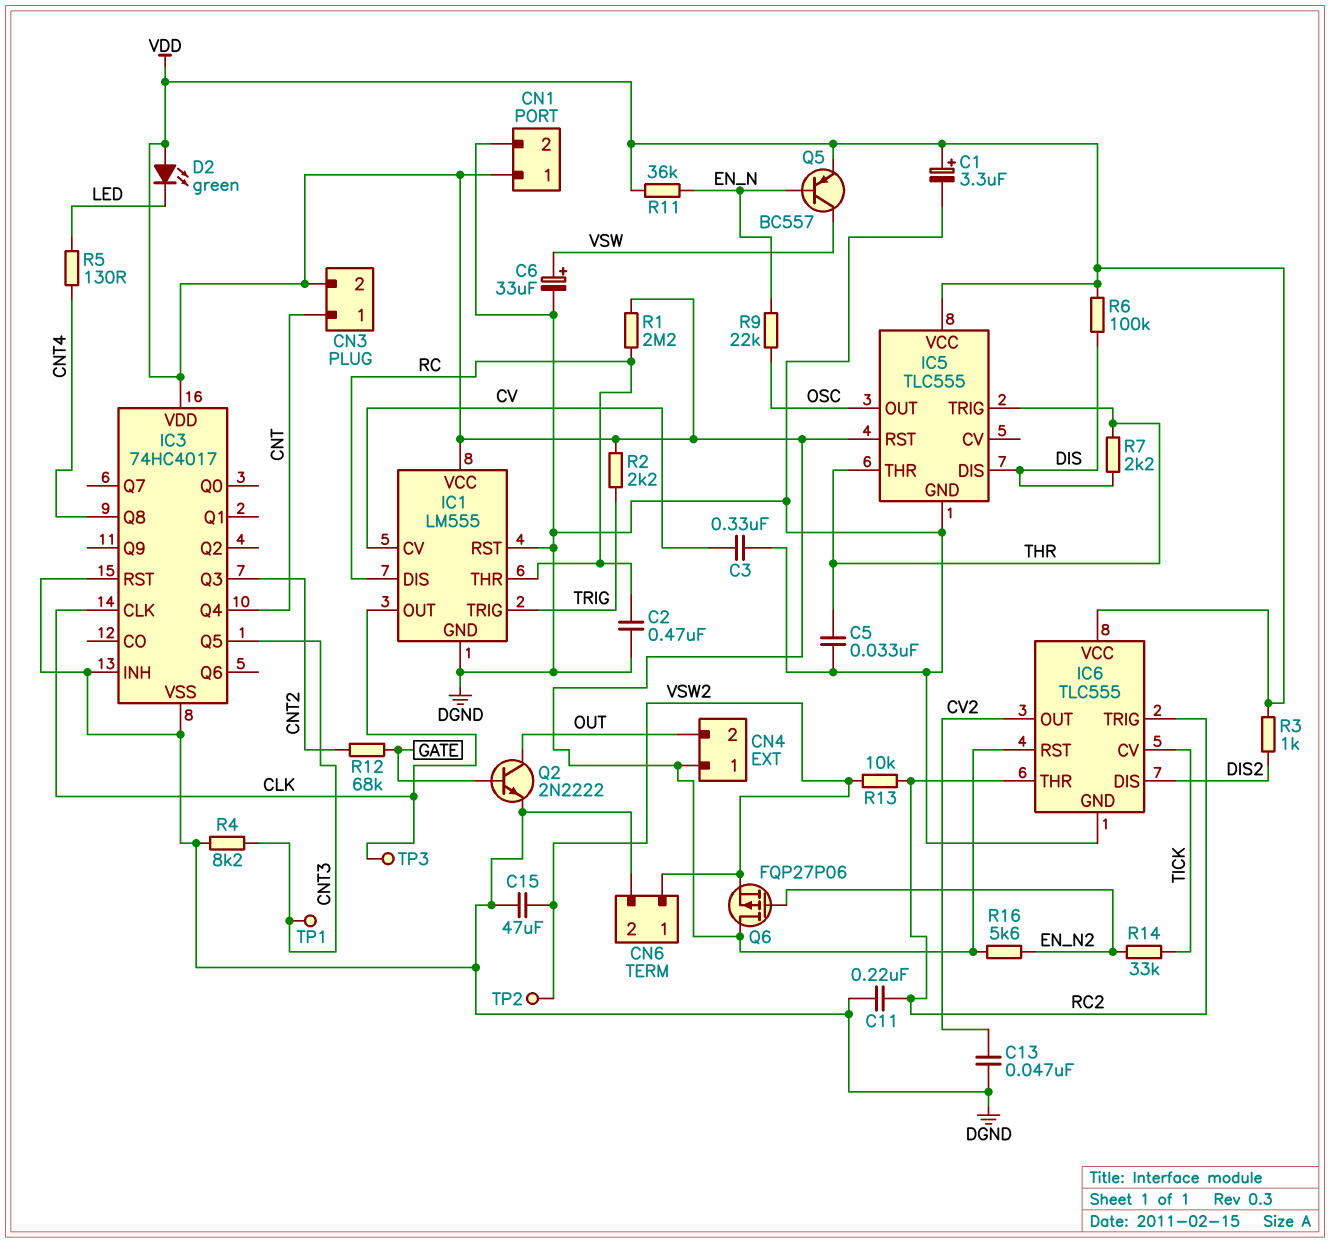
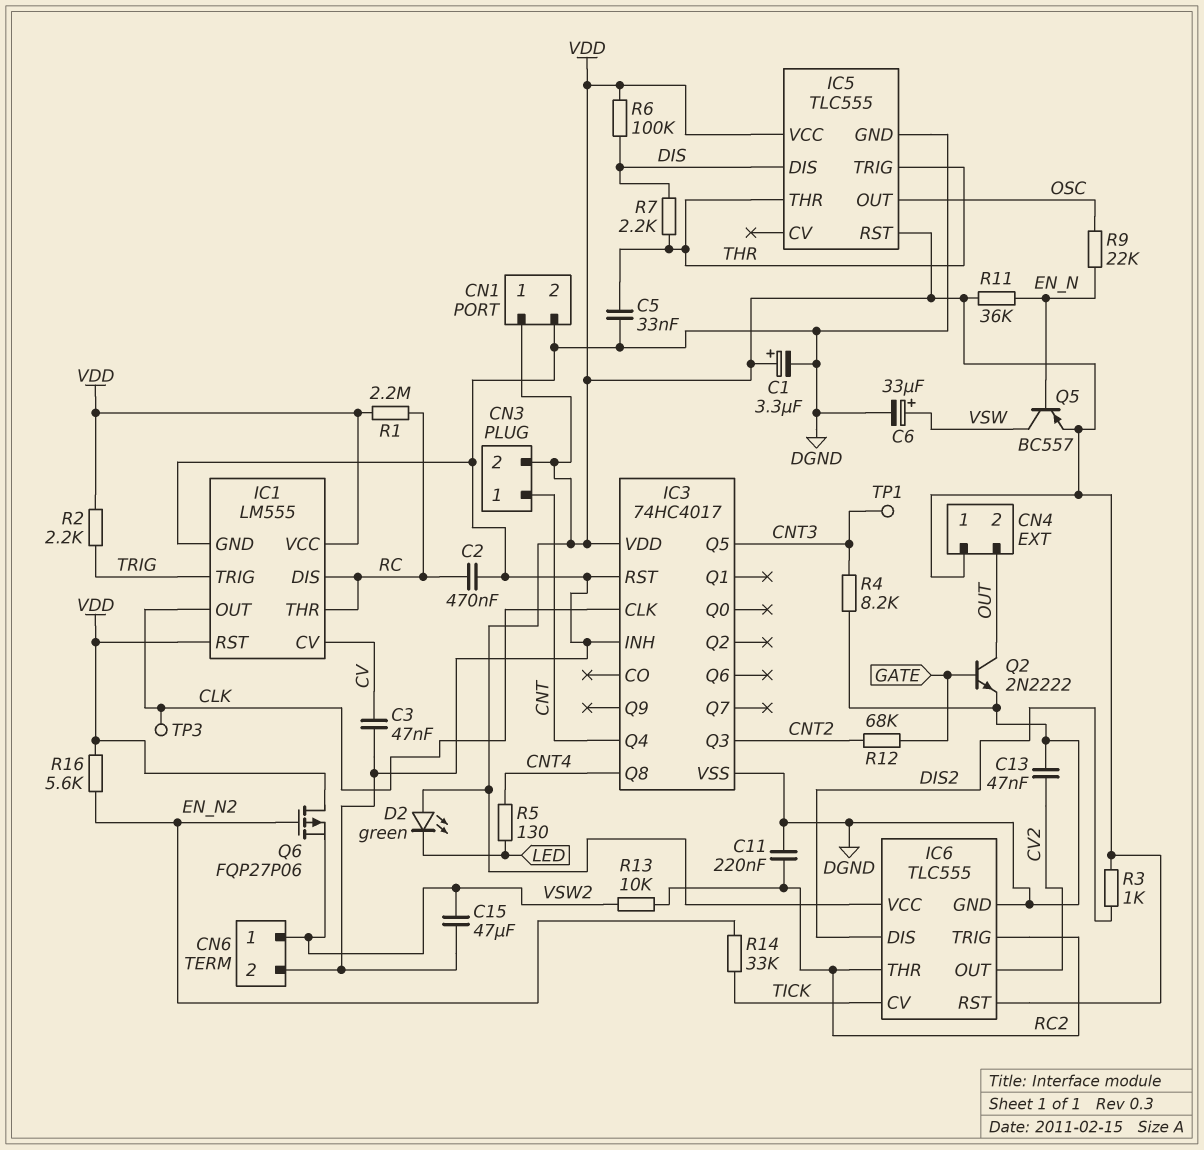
C3: 330nF (CV, DGND) -> 47nF (CV, DGND)
IC1 pin RST: DGND -> VDD
TP2: test point (VSW2) -> none

